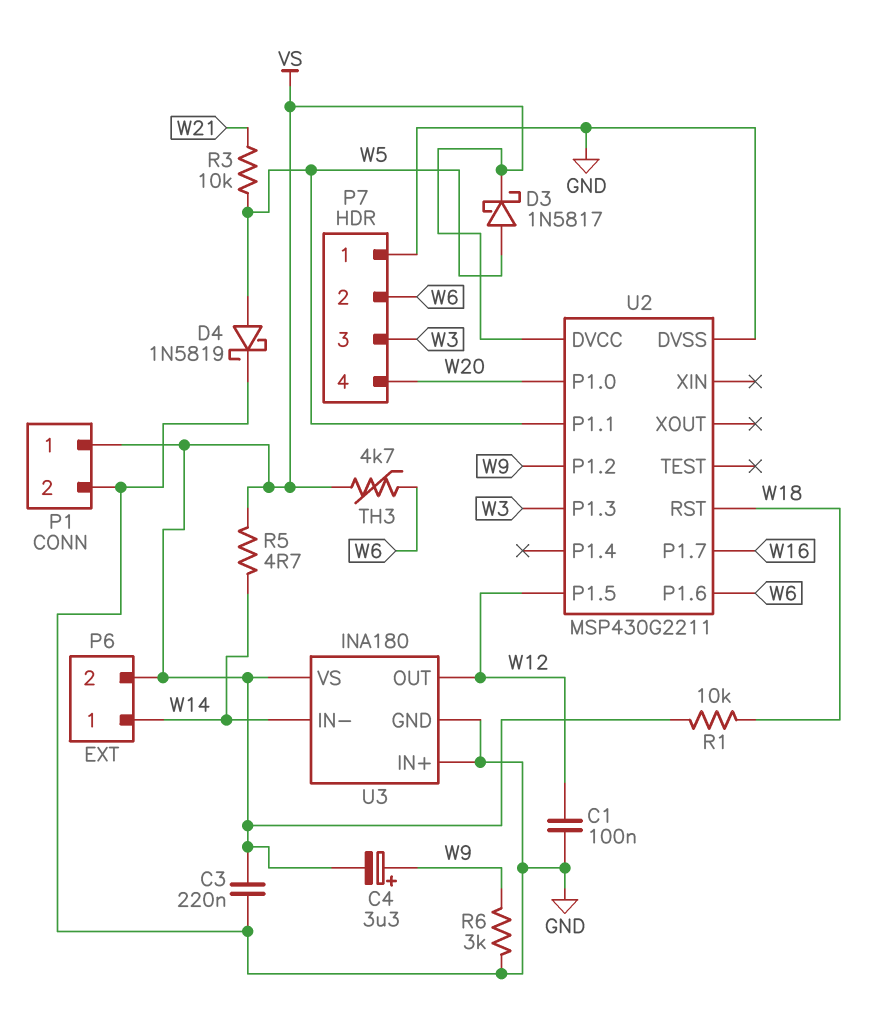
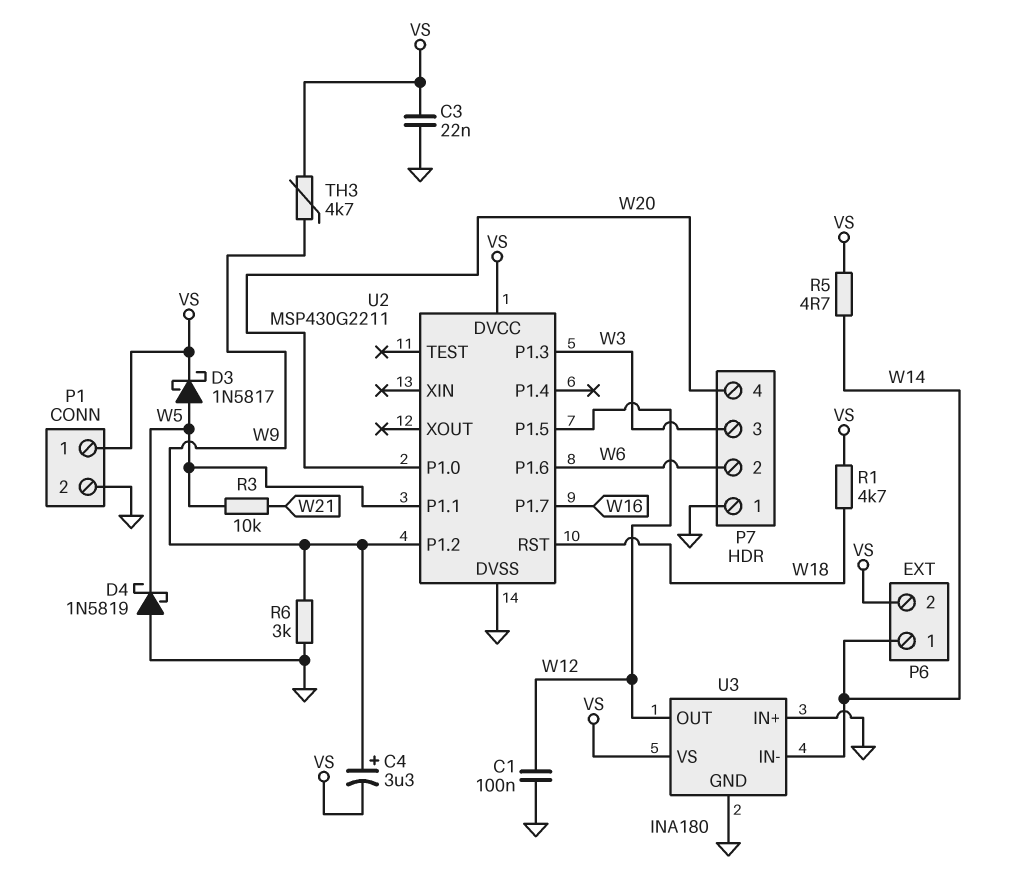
C3: 220nF (GND, VS) -> 22nF (GND, VS)
D4: schottky 1N5819 (A W5, K GND) -> schottky 1N5819 (A GND, K W5)
R1: 10k (VS, W18) -> 4.7k (VS, W18)
TH3: 4.7k (VS, W6) -> 4.7k (VS, W9)

